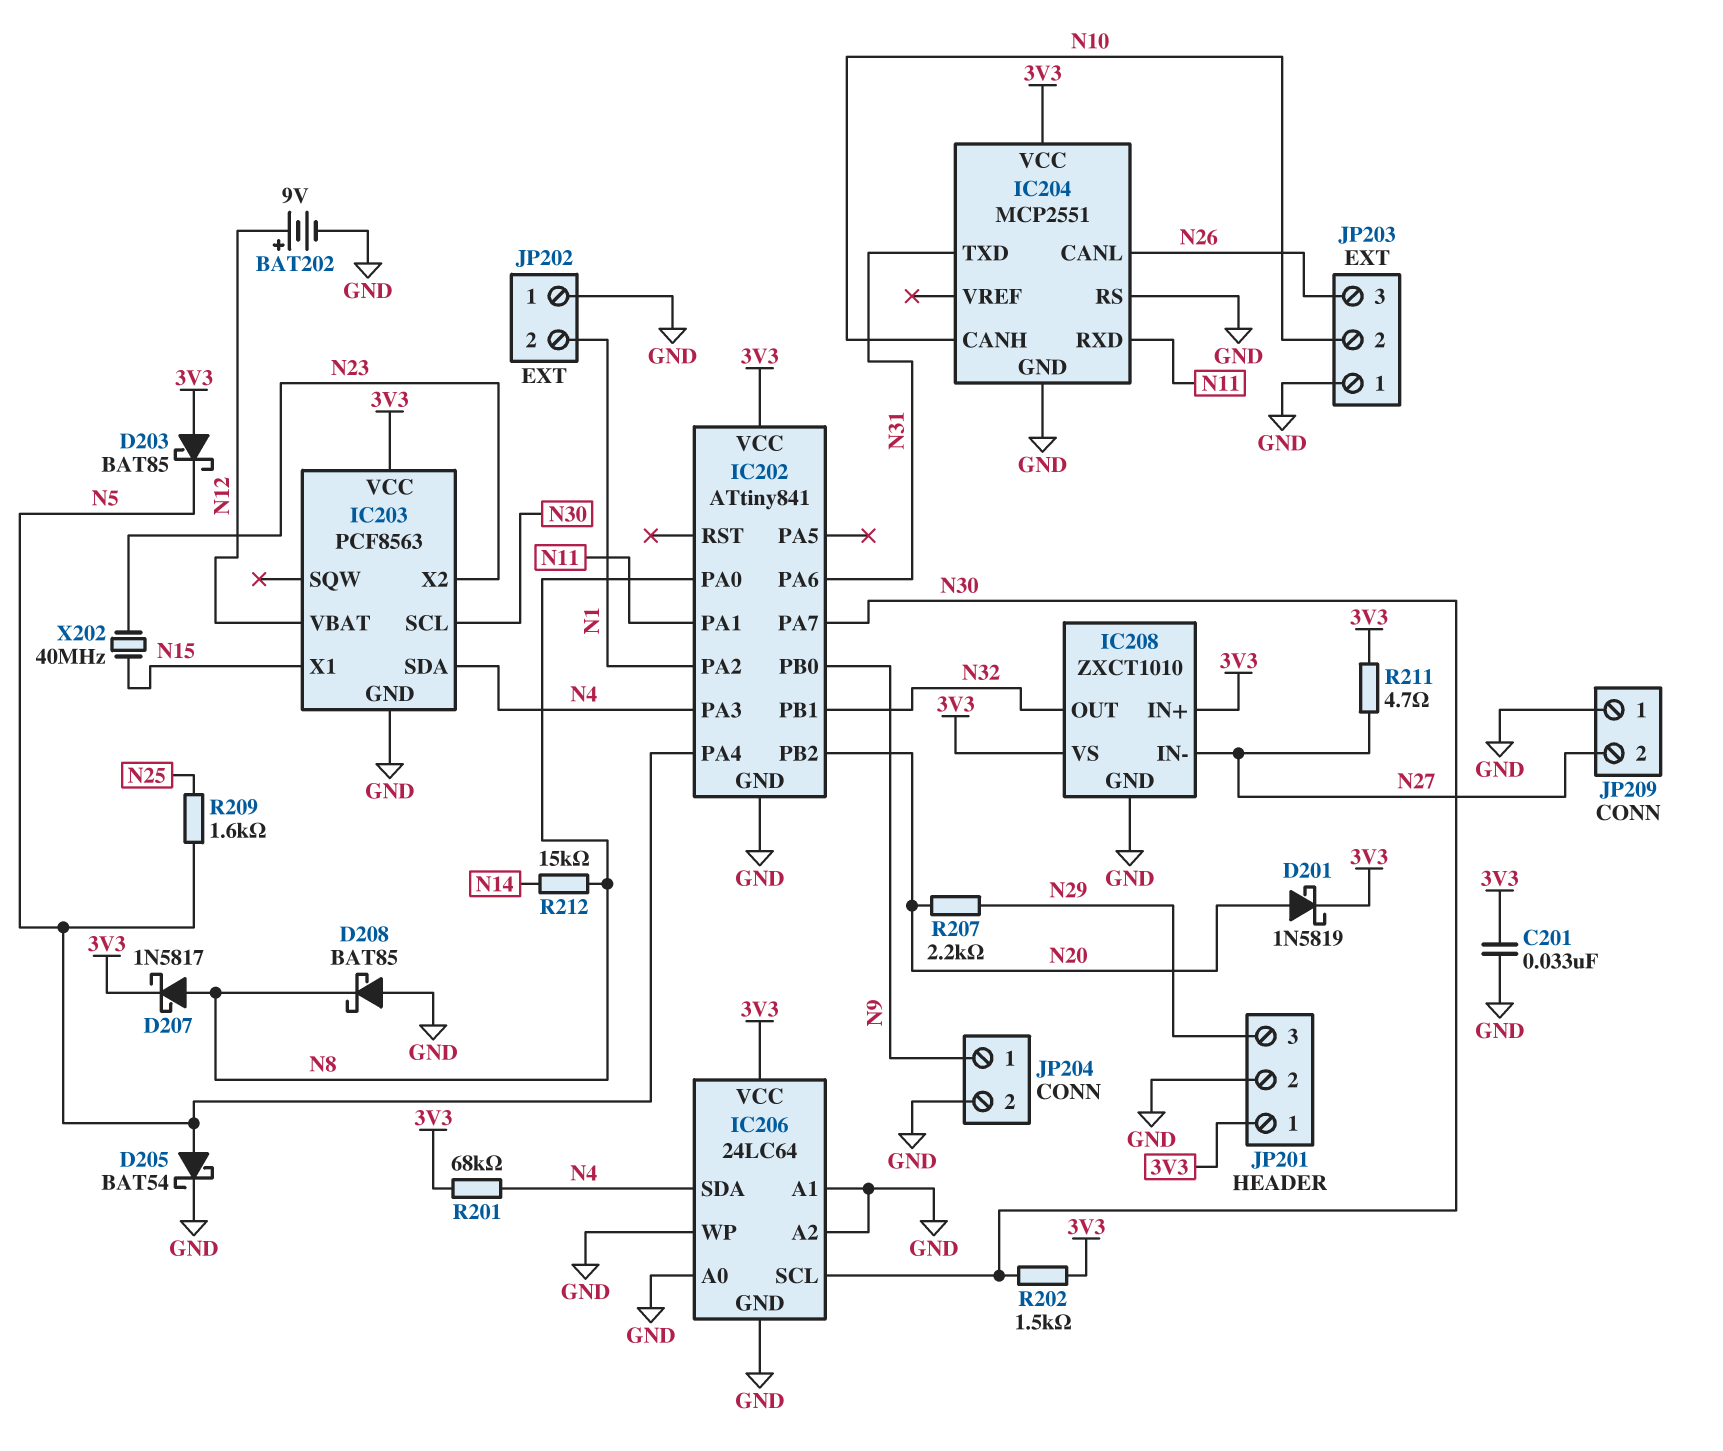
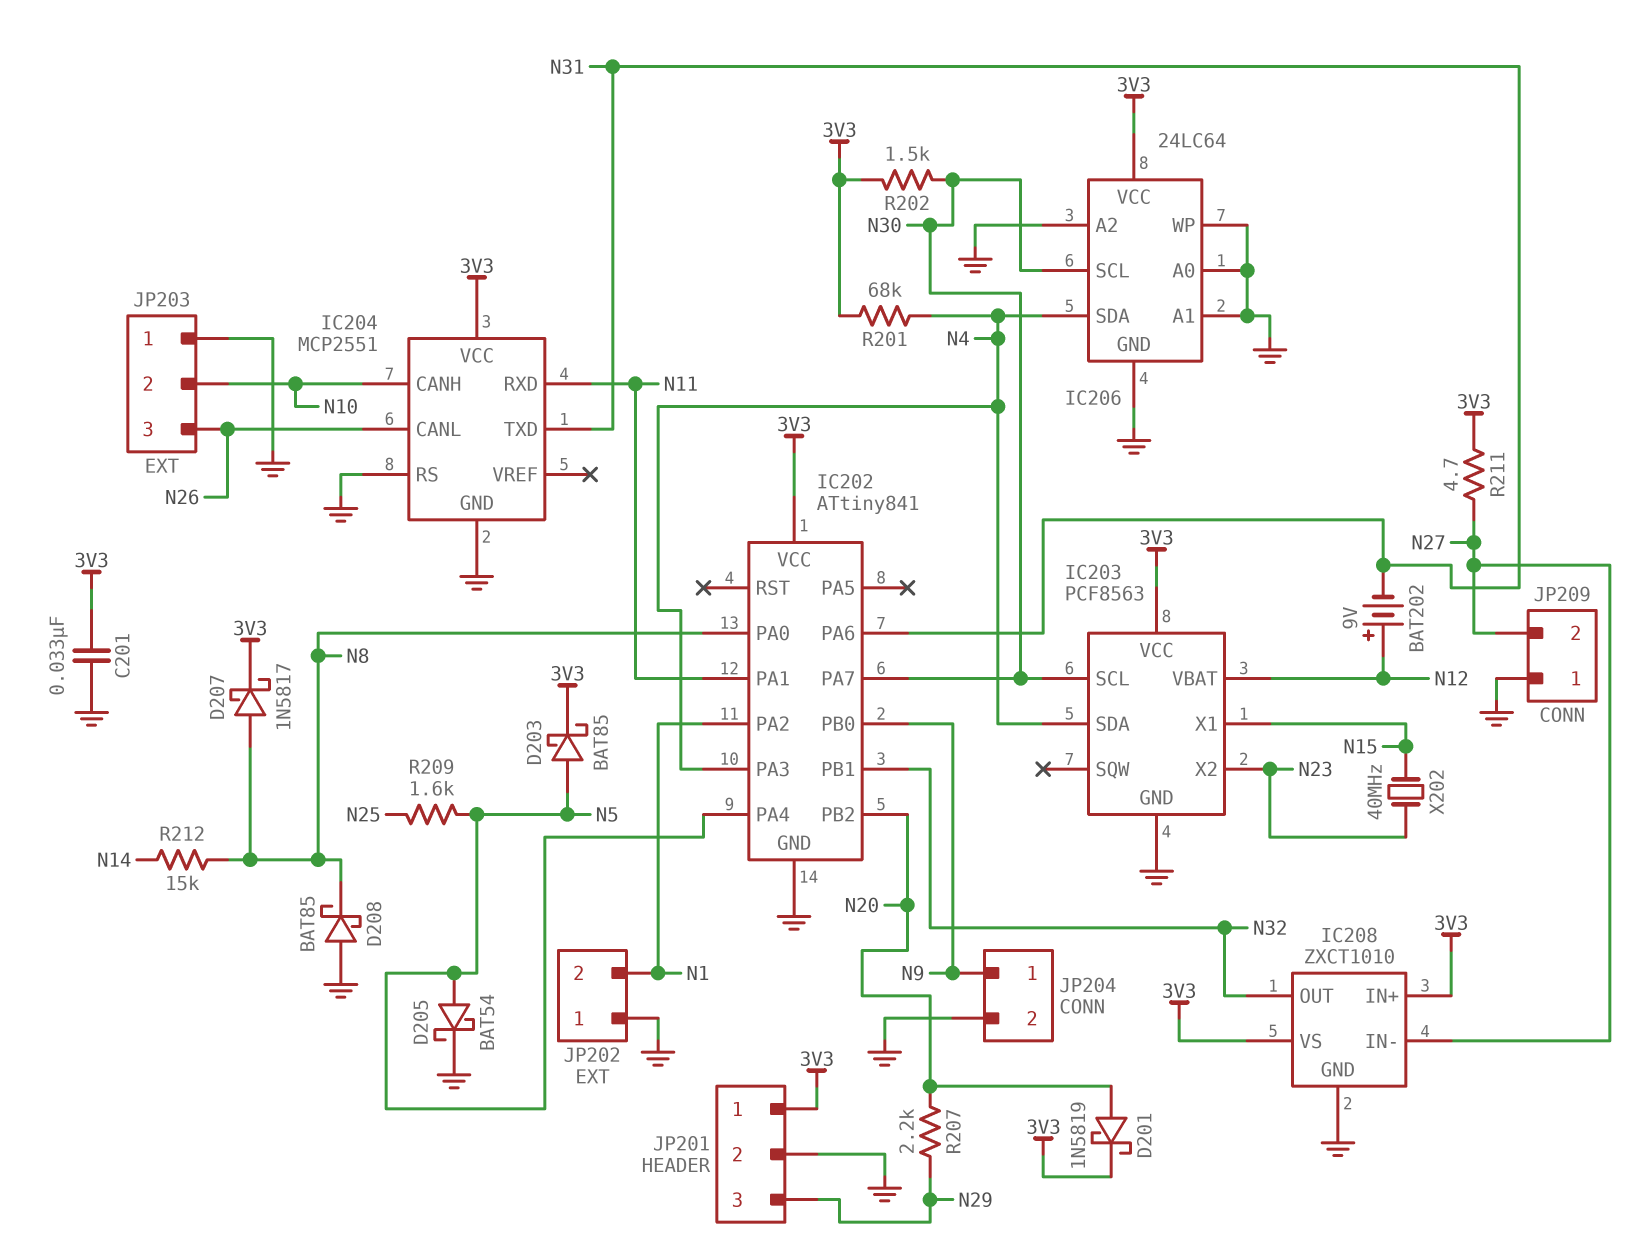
BAT202: 9V (plus N12, minus GND) -> 9V (plus N12, minus N31)
D203: schottky BAT85 (A 3V3, K N5) -> schottky BAT85 (A N5, K 3V3)

